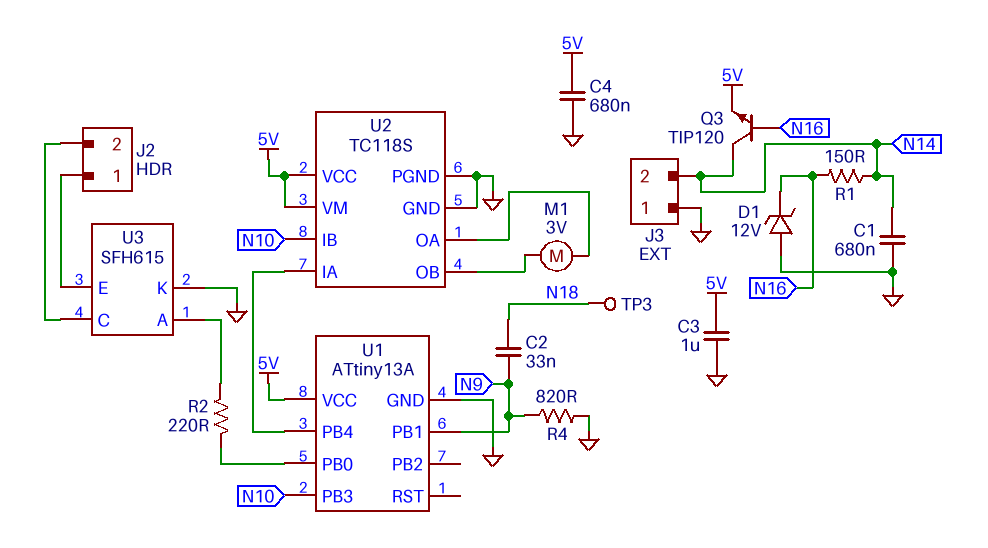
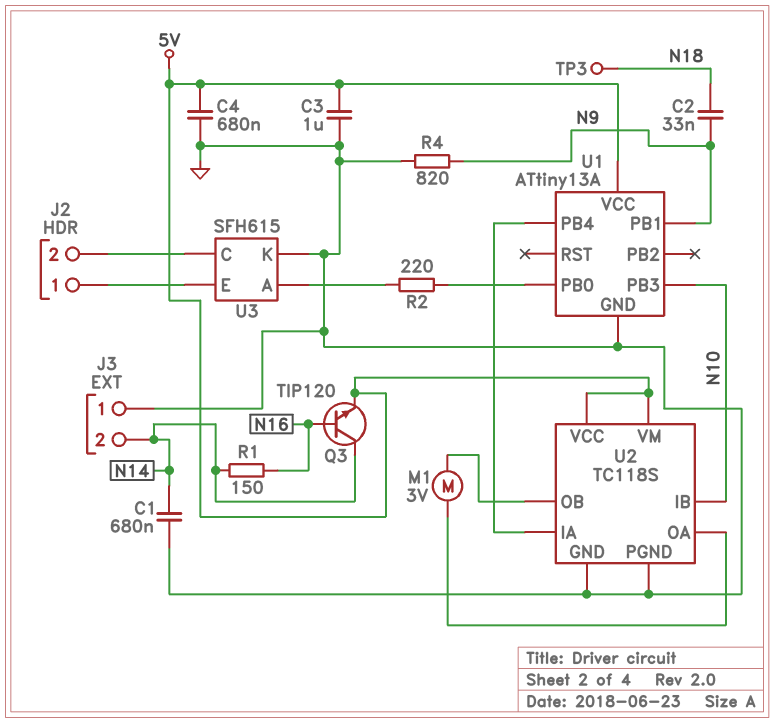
D1: zener 12V (A GND, K N16) -> none

